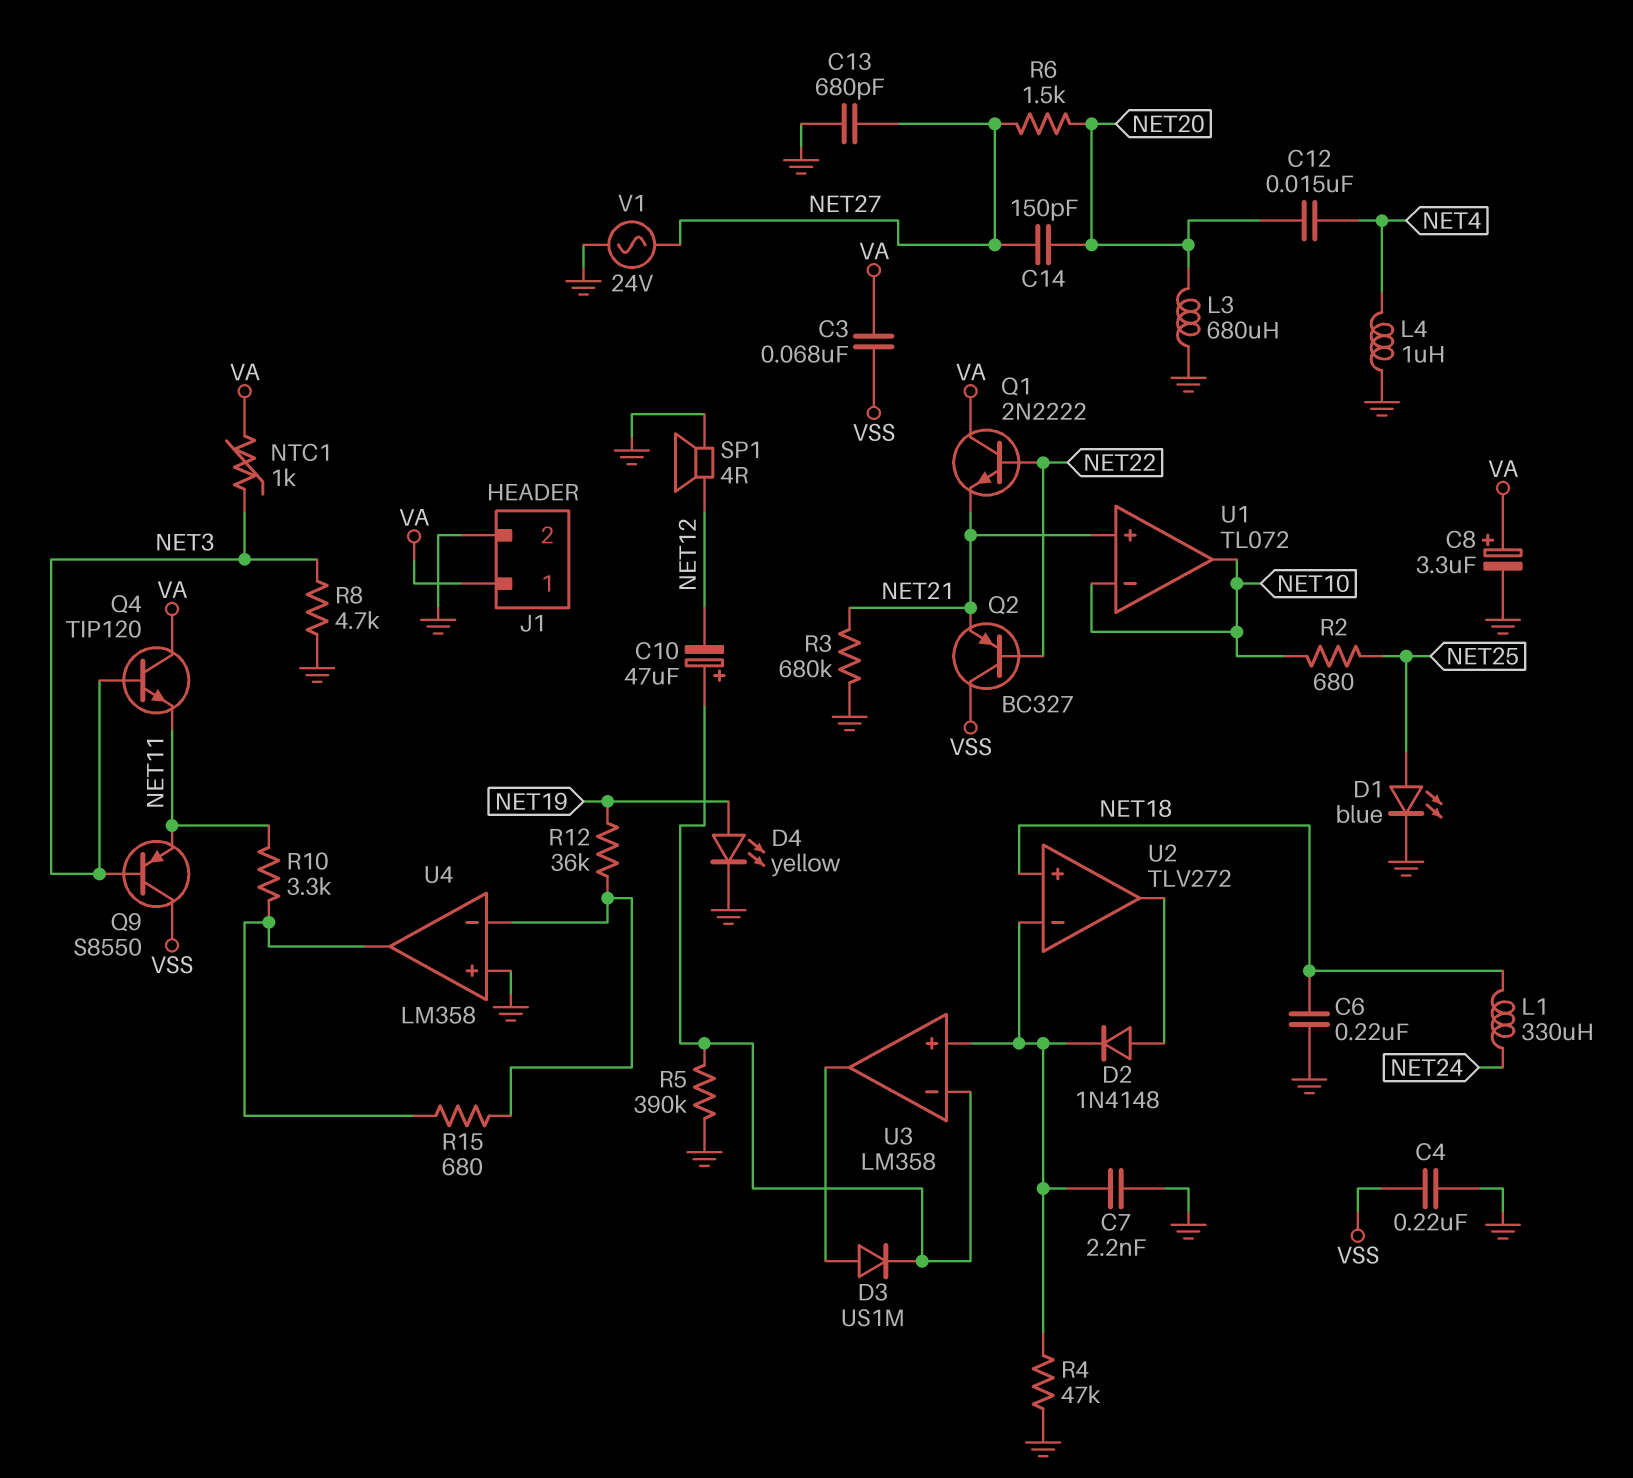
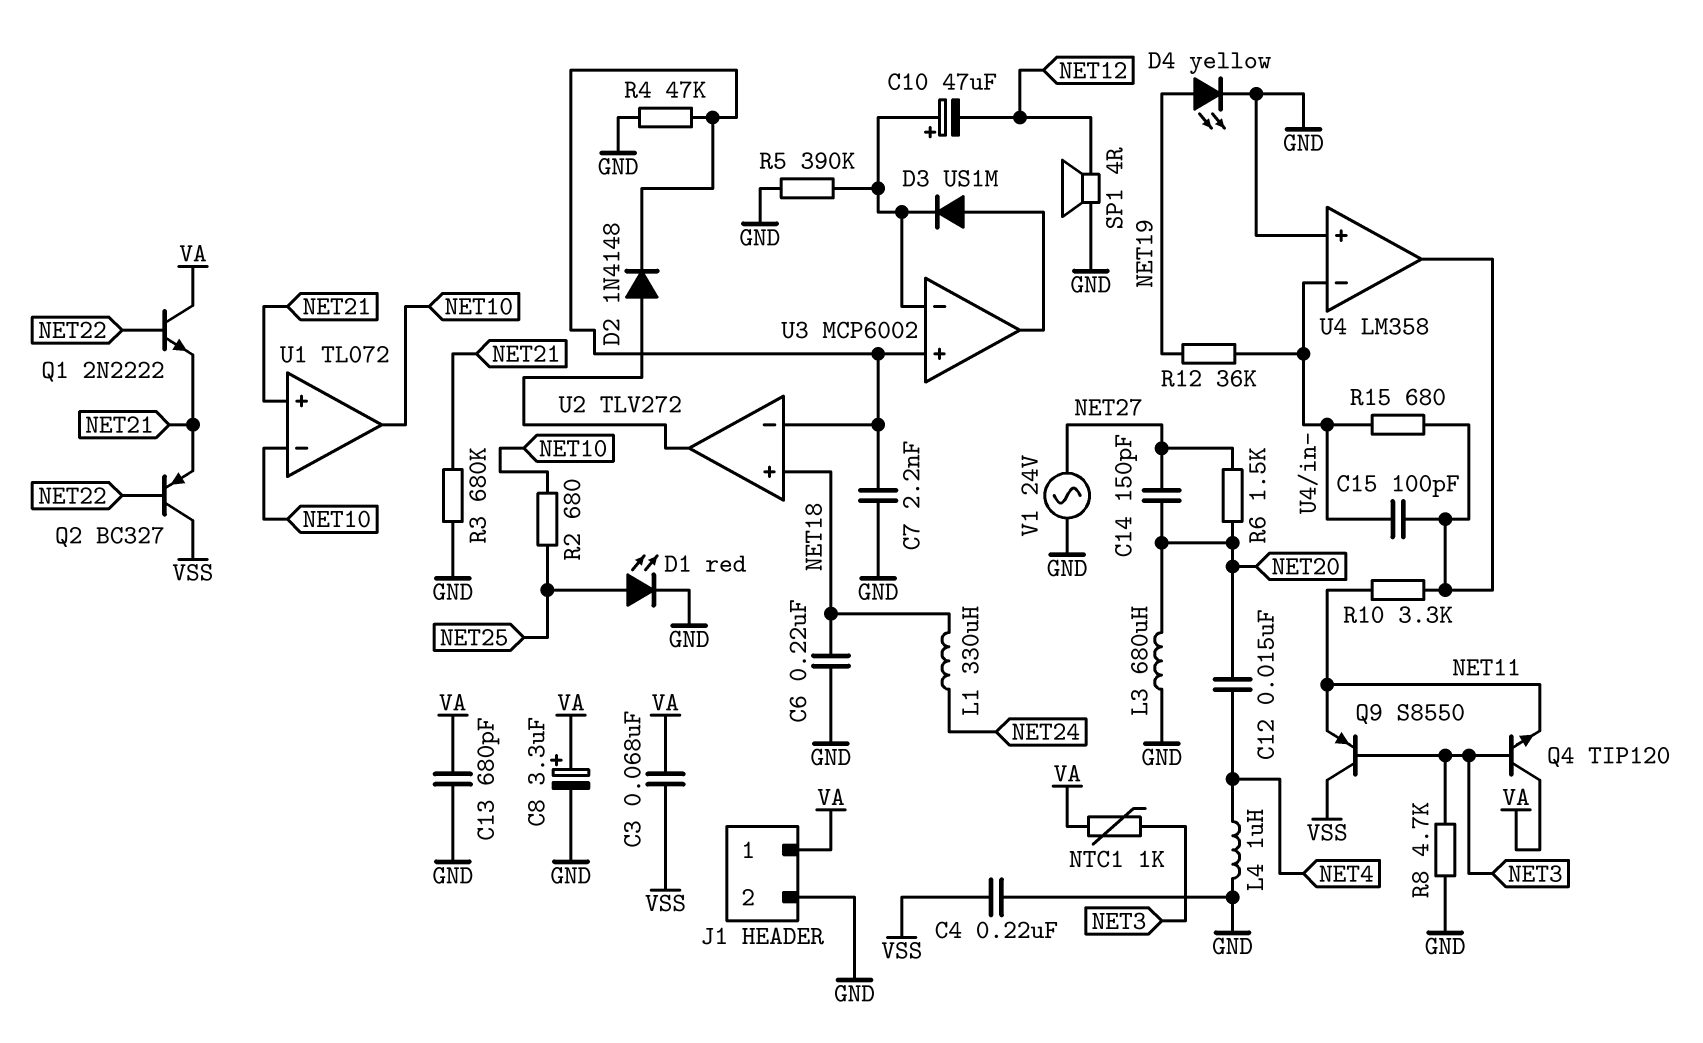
C13: 680pF (GND, NET27) -> 680pF (GND, VA)
C15: none -> 100pF (U4/in-, U4/out)
D1: LED blue (A NET25, K GND) -> LED red (A NET25, K GND)
U3: LM358 -> MCP6002

